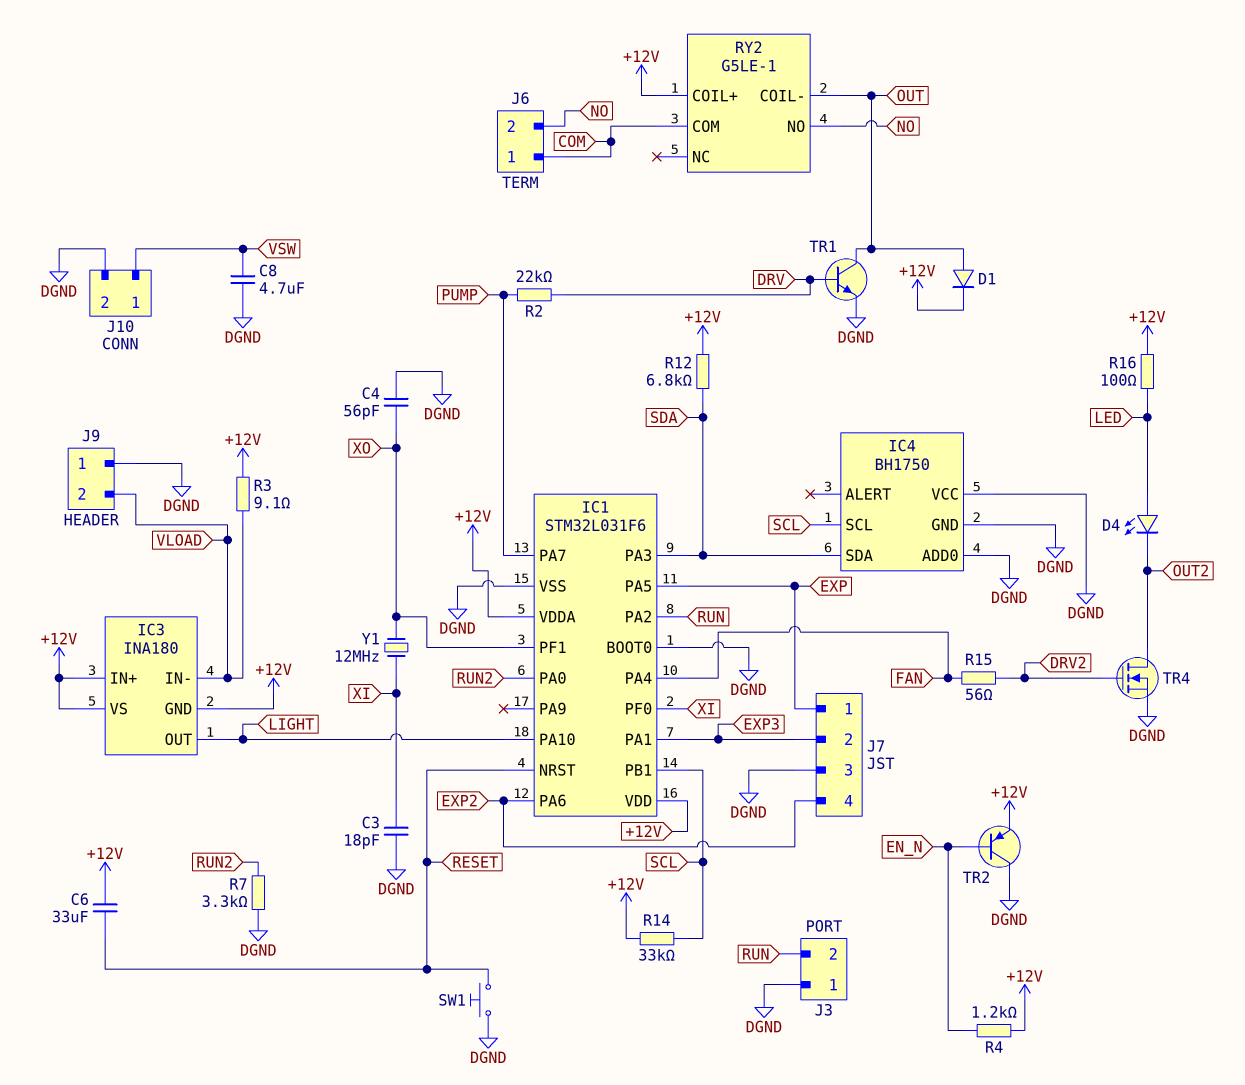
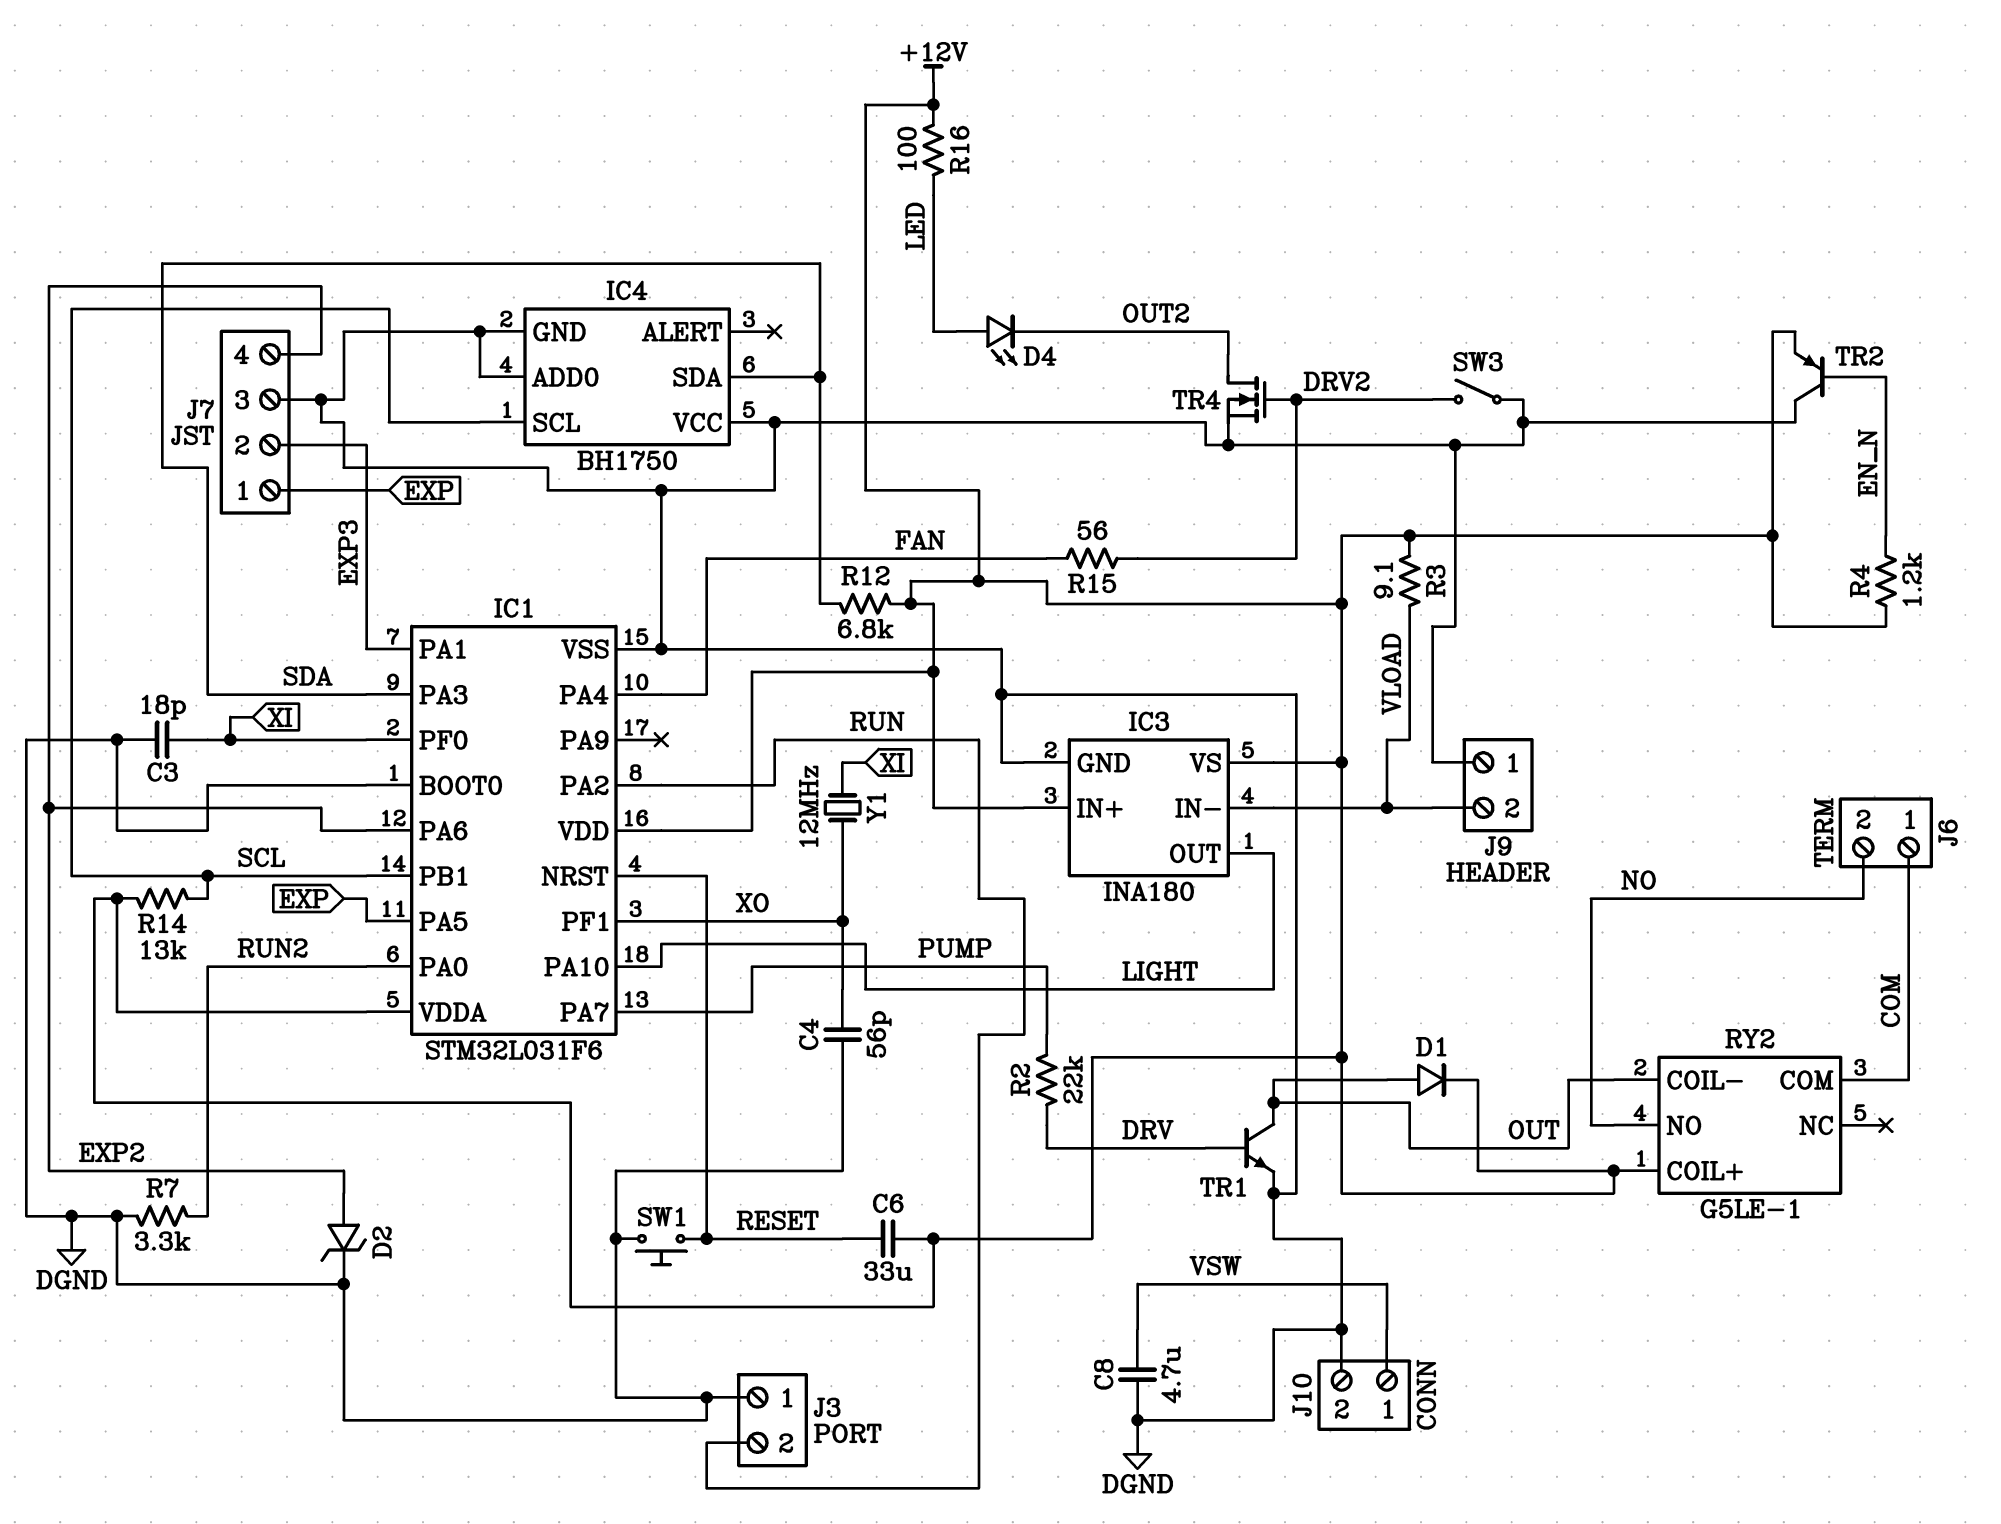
D2: none -> zener (A EXP2, K DGND)
IC3 pin GND: +12V -> DGND
R14: 33k (+12V, SCL) -> 13k (+12V, SCL)
SW3: none -> switch (DGND, DRV2)

